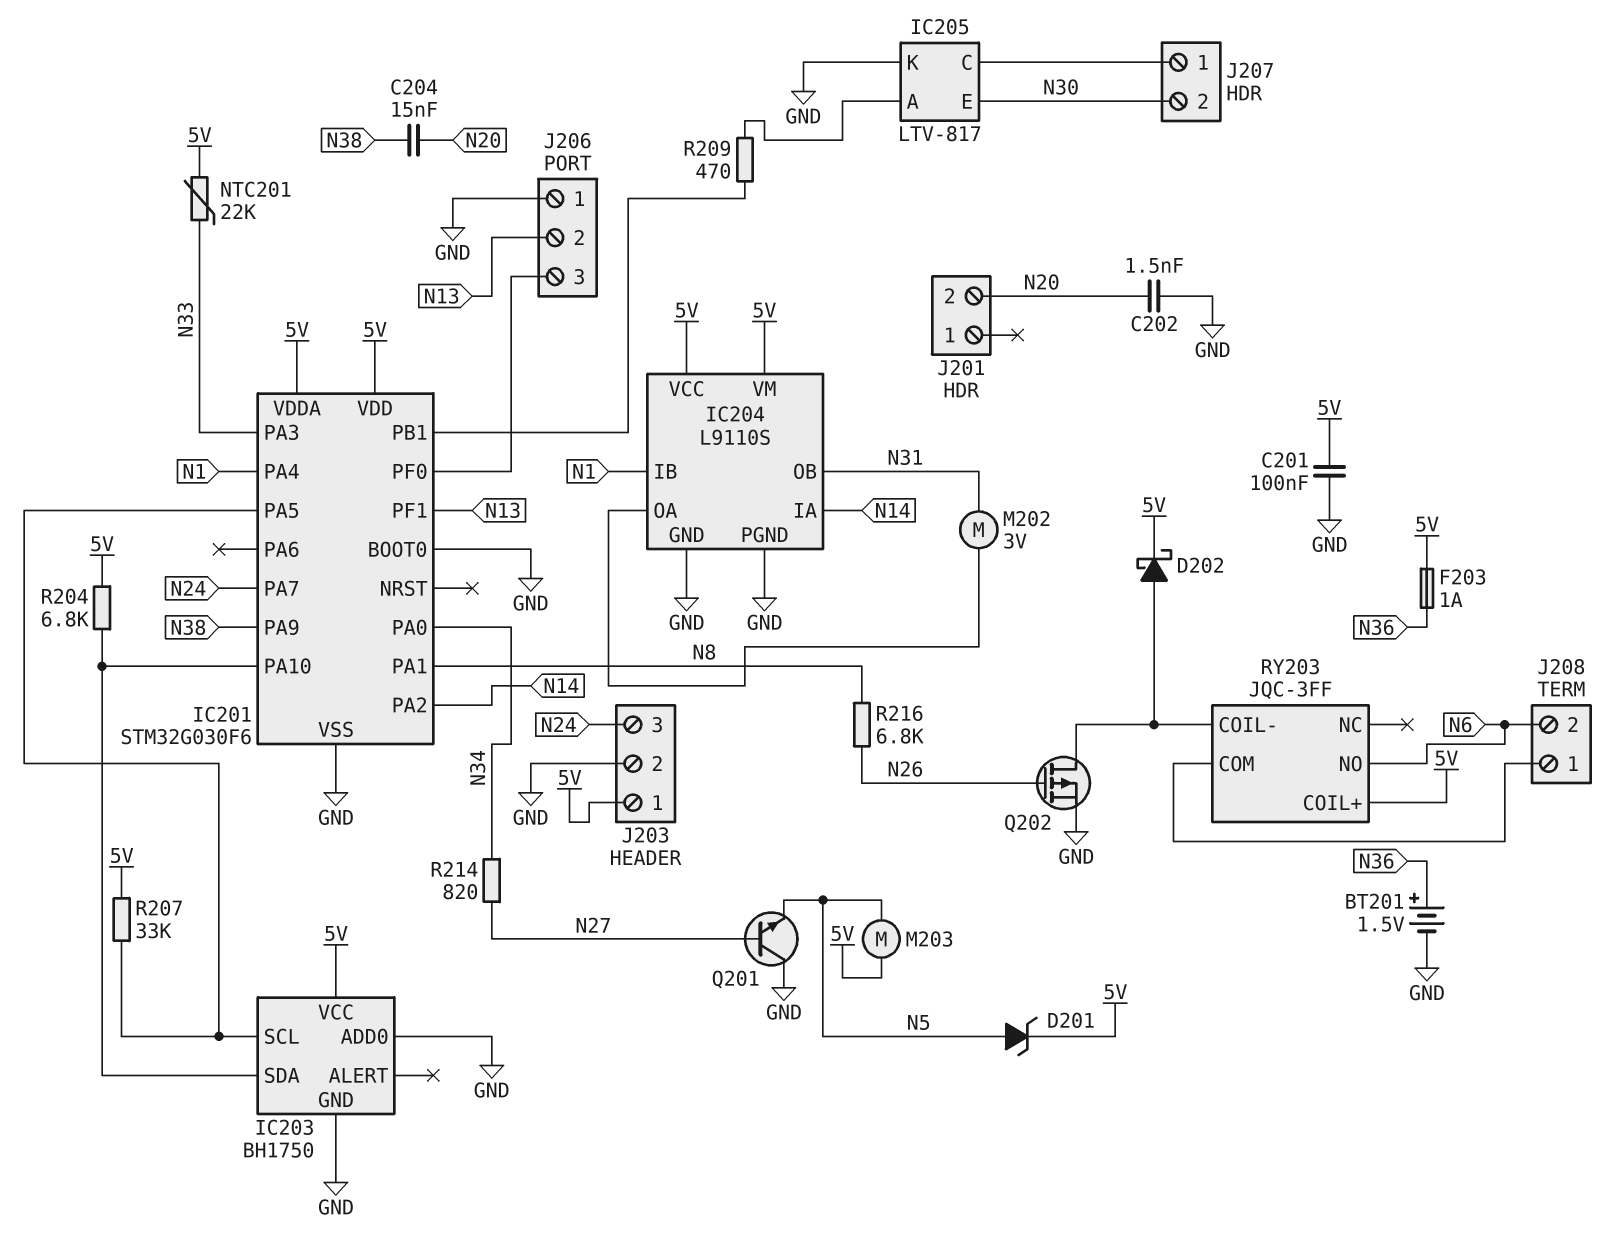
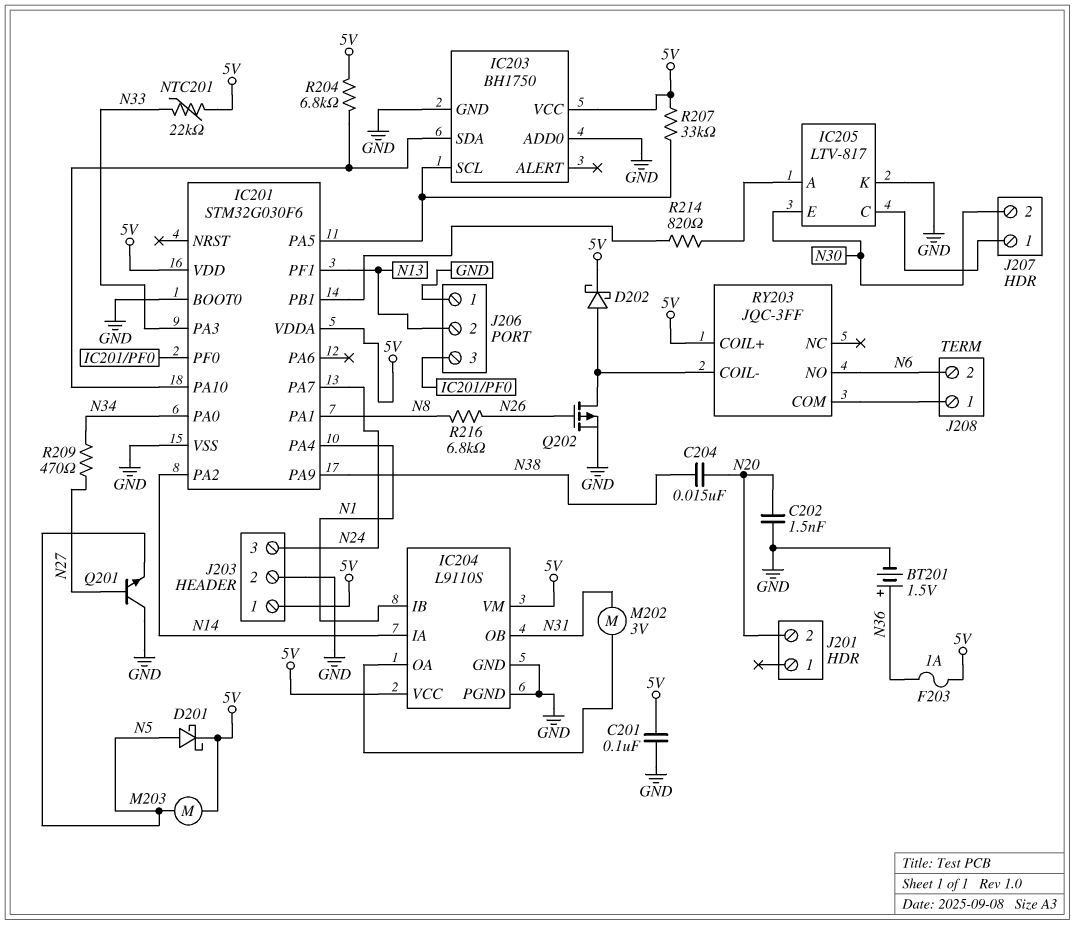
D201: zener (A N5, K 5V) -> schottky (A N5, K 5V)
R209: 470 (IC201/PB1, IC205/A) -> 470 (N27, N34)
R214: 820 (N27, N34) -> 820 (IC201/PB1, IC205/A)

